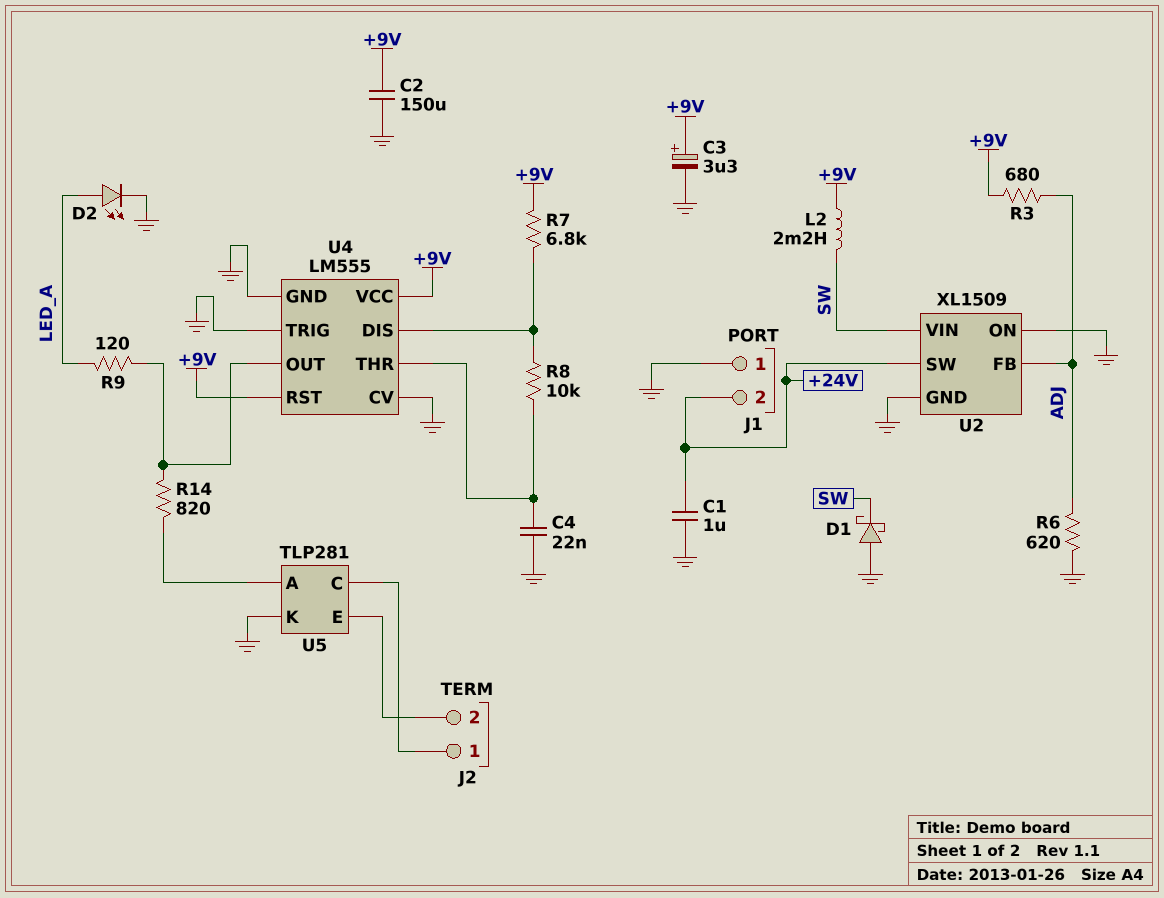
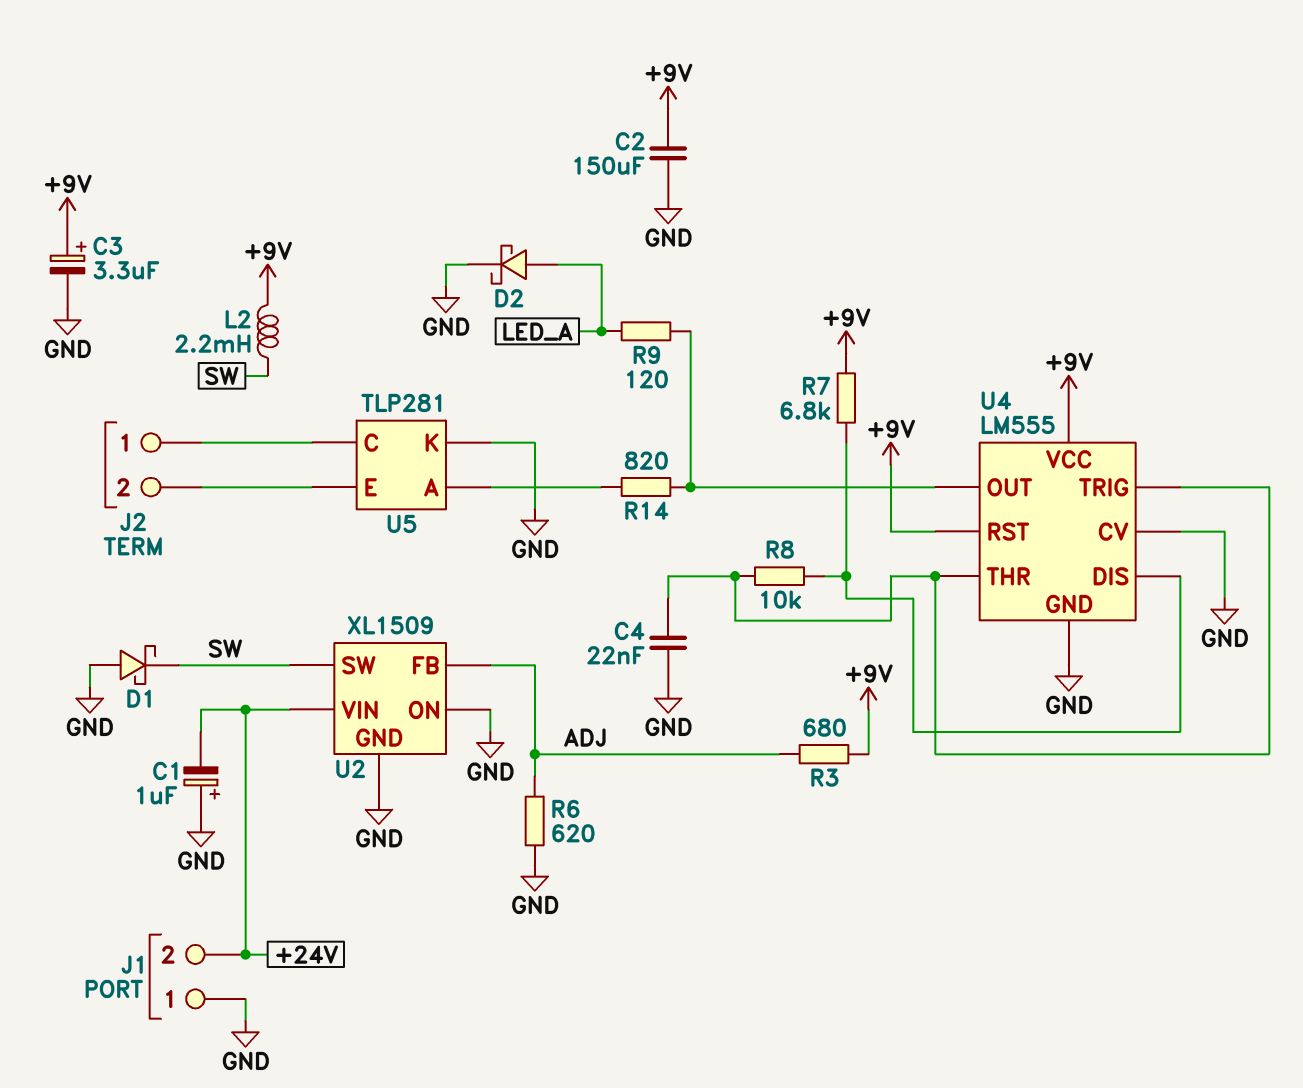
C1: 1uF (+24V, GND) -> 1uF (plus GND, minus +24V)
D2: LED (A LED_A, K GND) -> schottky (A LED_A, K GND)
U2 pin SW: +24V -> SW
U2 pin VIN: SW -> +24V
U4 pin TRIG: GND -> U4/THR

